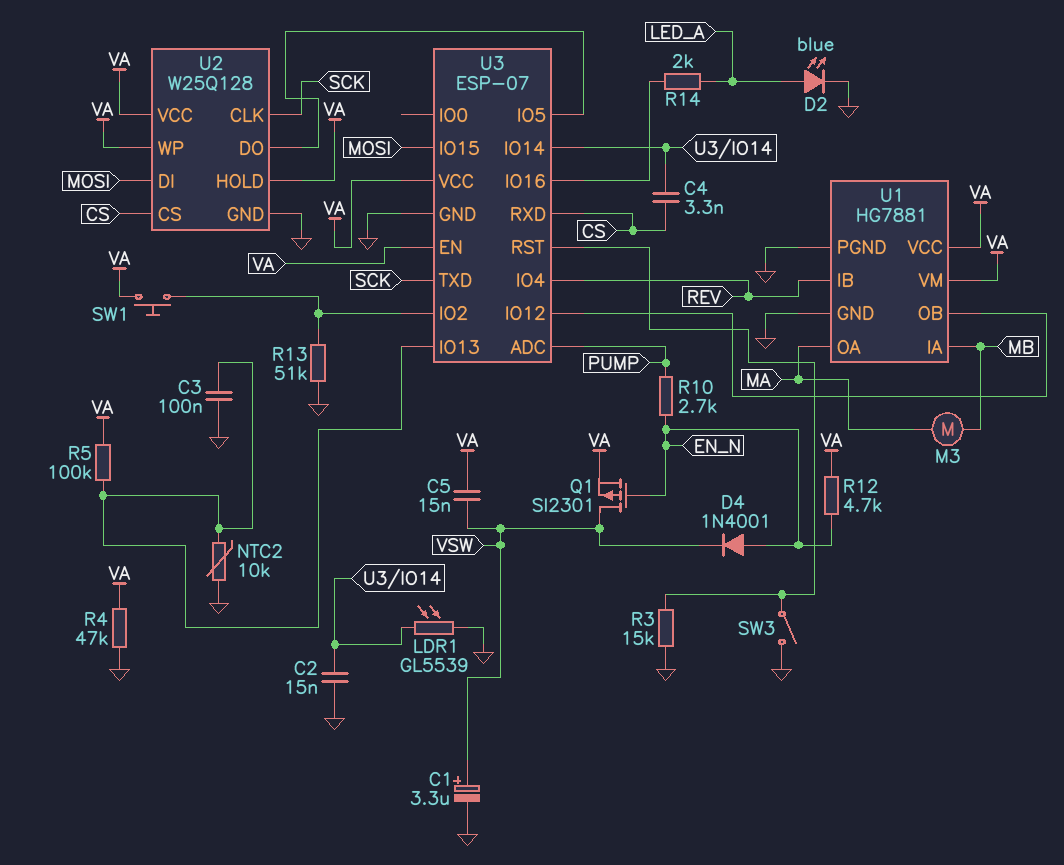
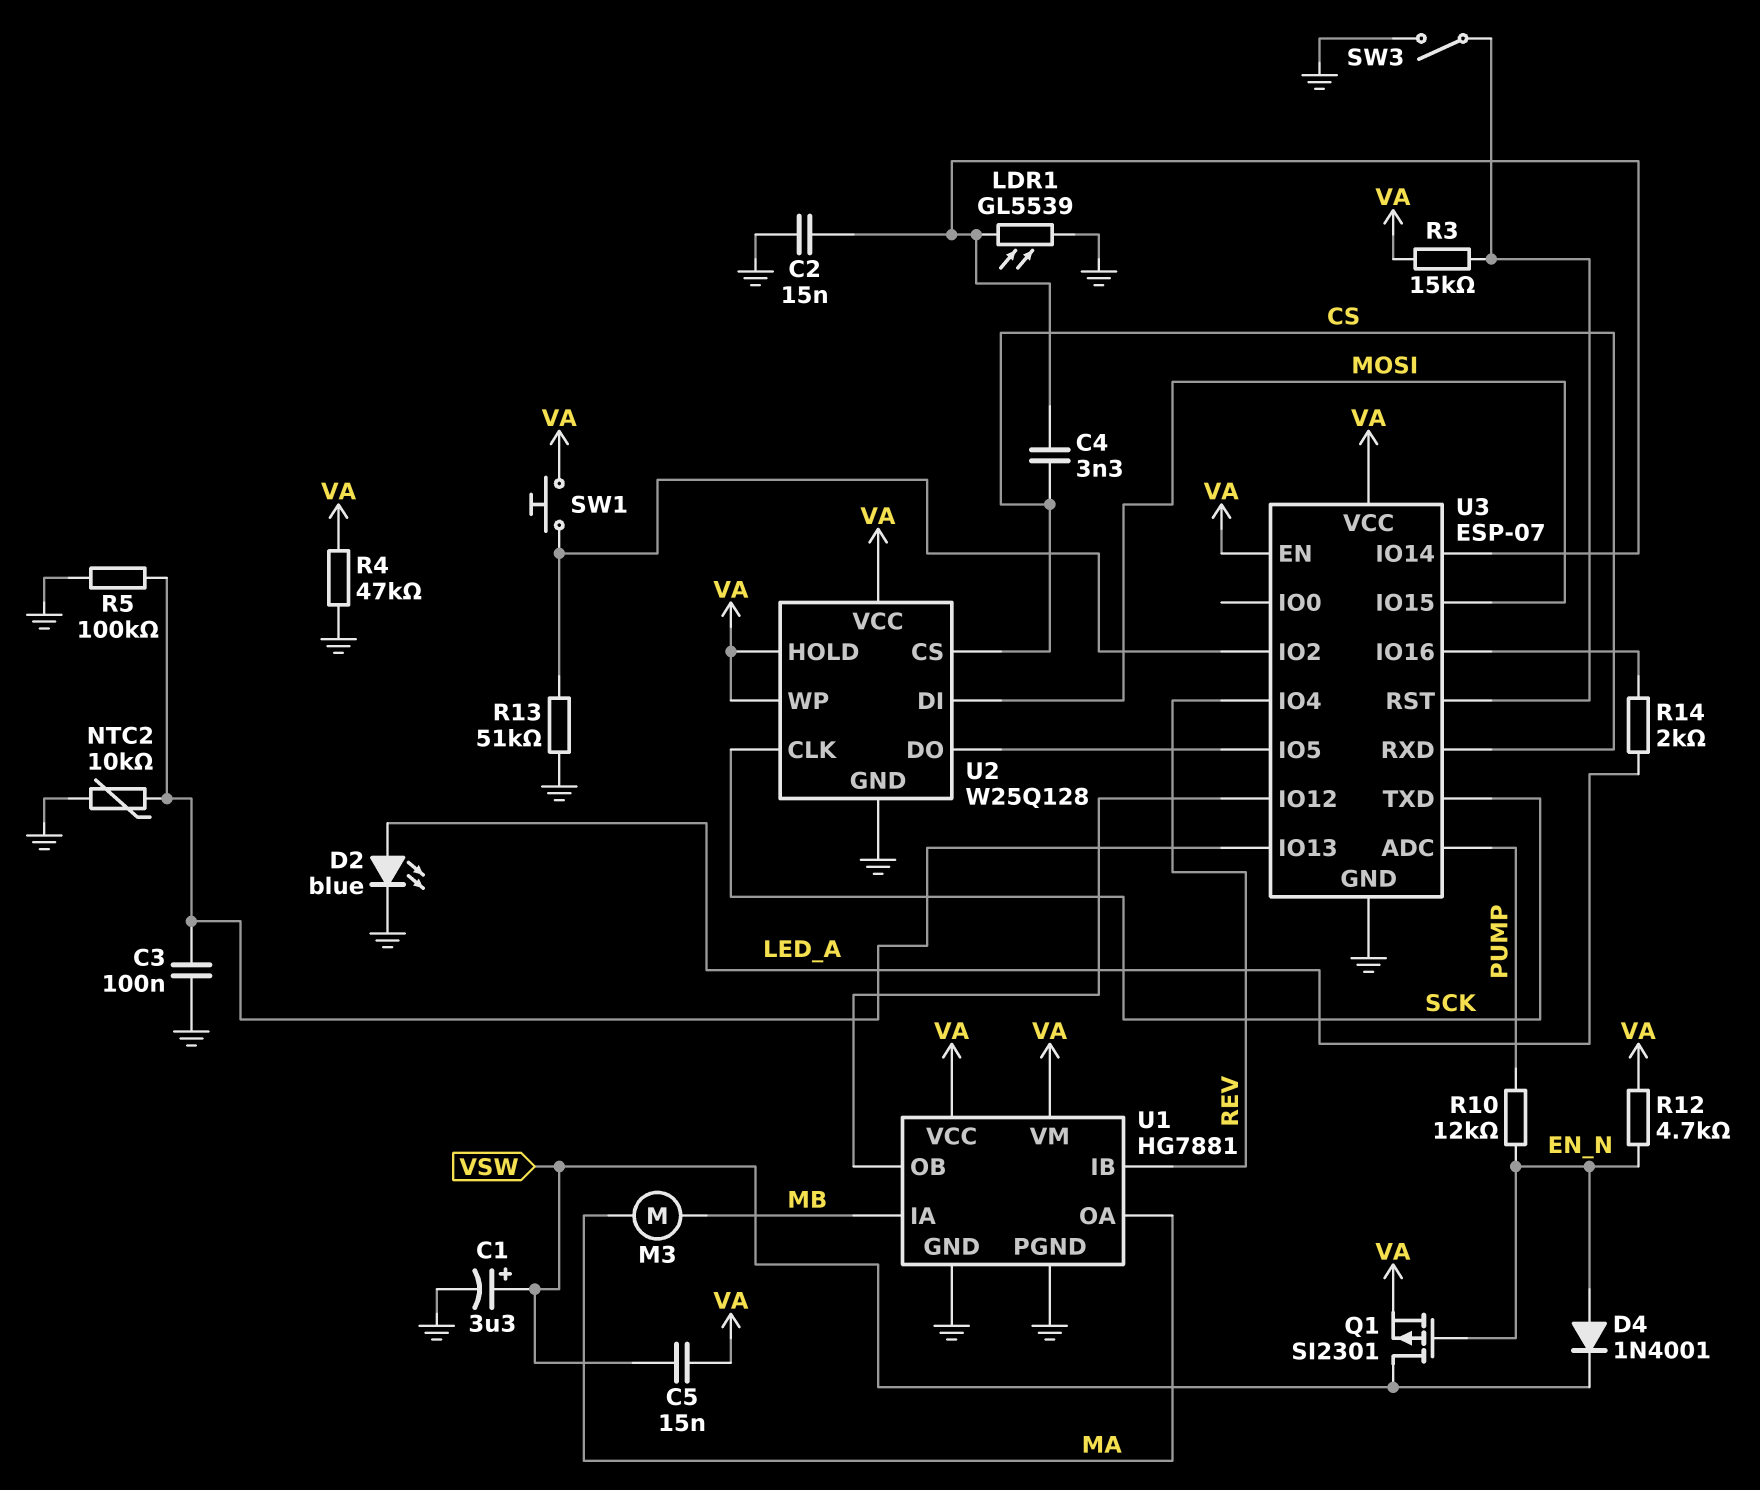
R3: 15k (GND, U3/RST) -> 15k (U3/RST, VA)
R5: 100k (U3/IO13, VA) -> 100k (GND, U3/IO13)
R10: 2.7k (EN_N, PUMP) -> 12k (EN_N, PUMP)

